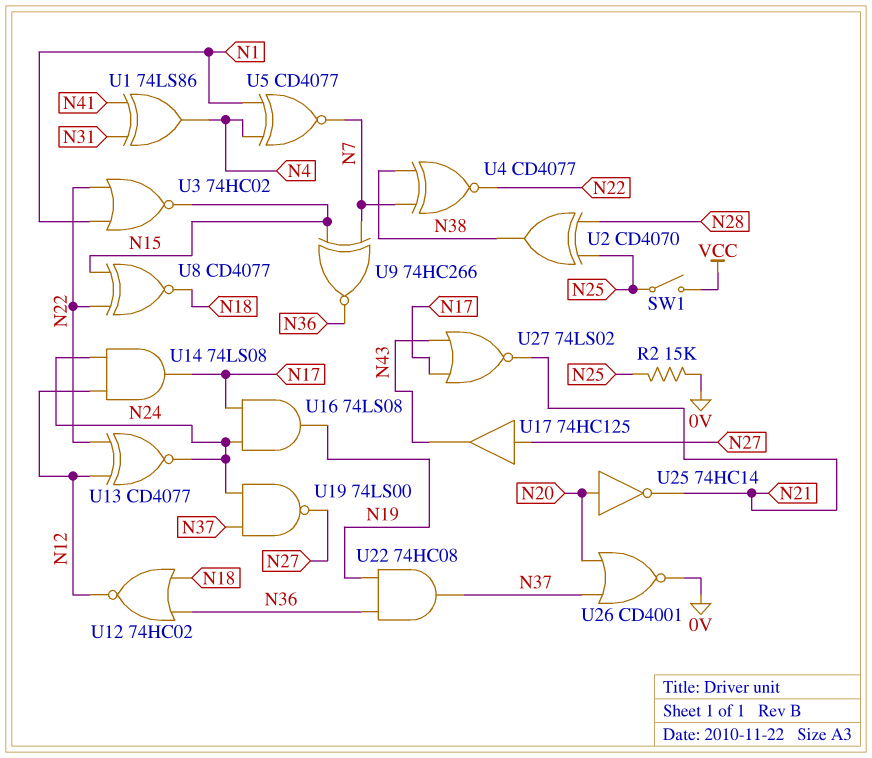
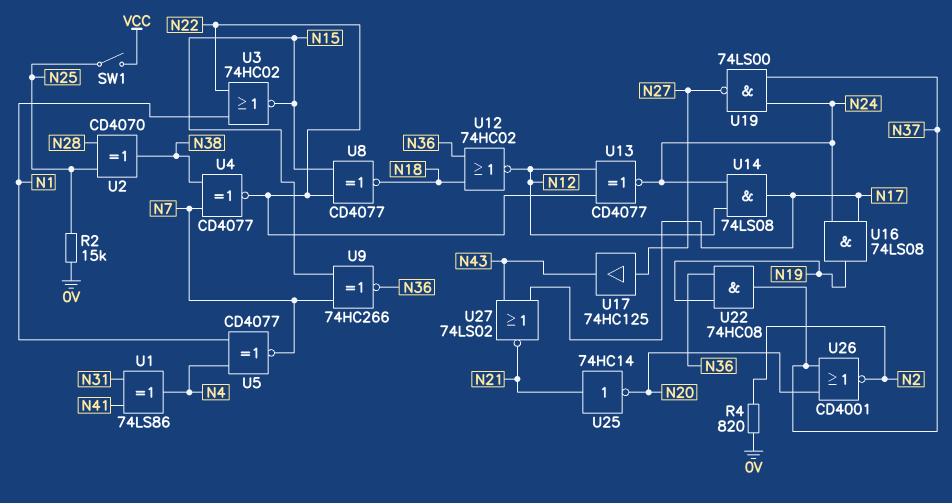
R4: none -> 820 (0V, N2)
U25: NOT 74HC14 (in N20, out N21) -> NOT 74HC14 (in N21, out N20)
U26: NOR CD4001 (in N20, in N37, out 0V) -> NOR CD4001 (in N20, in N37, out N2)

